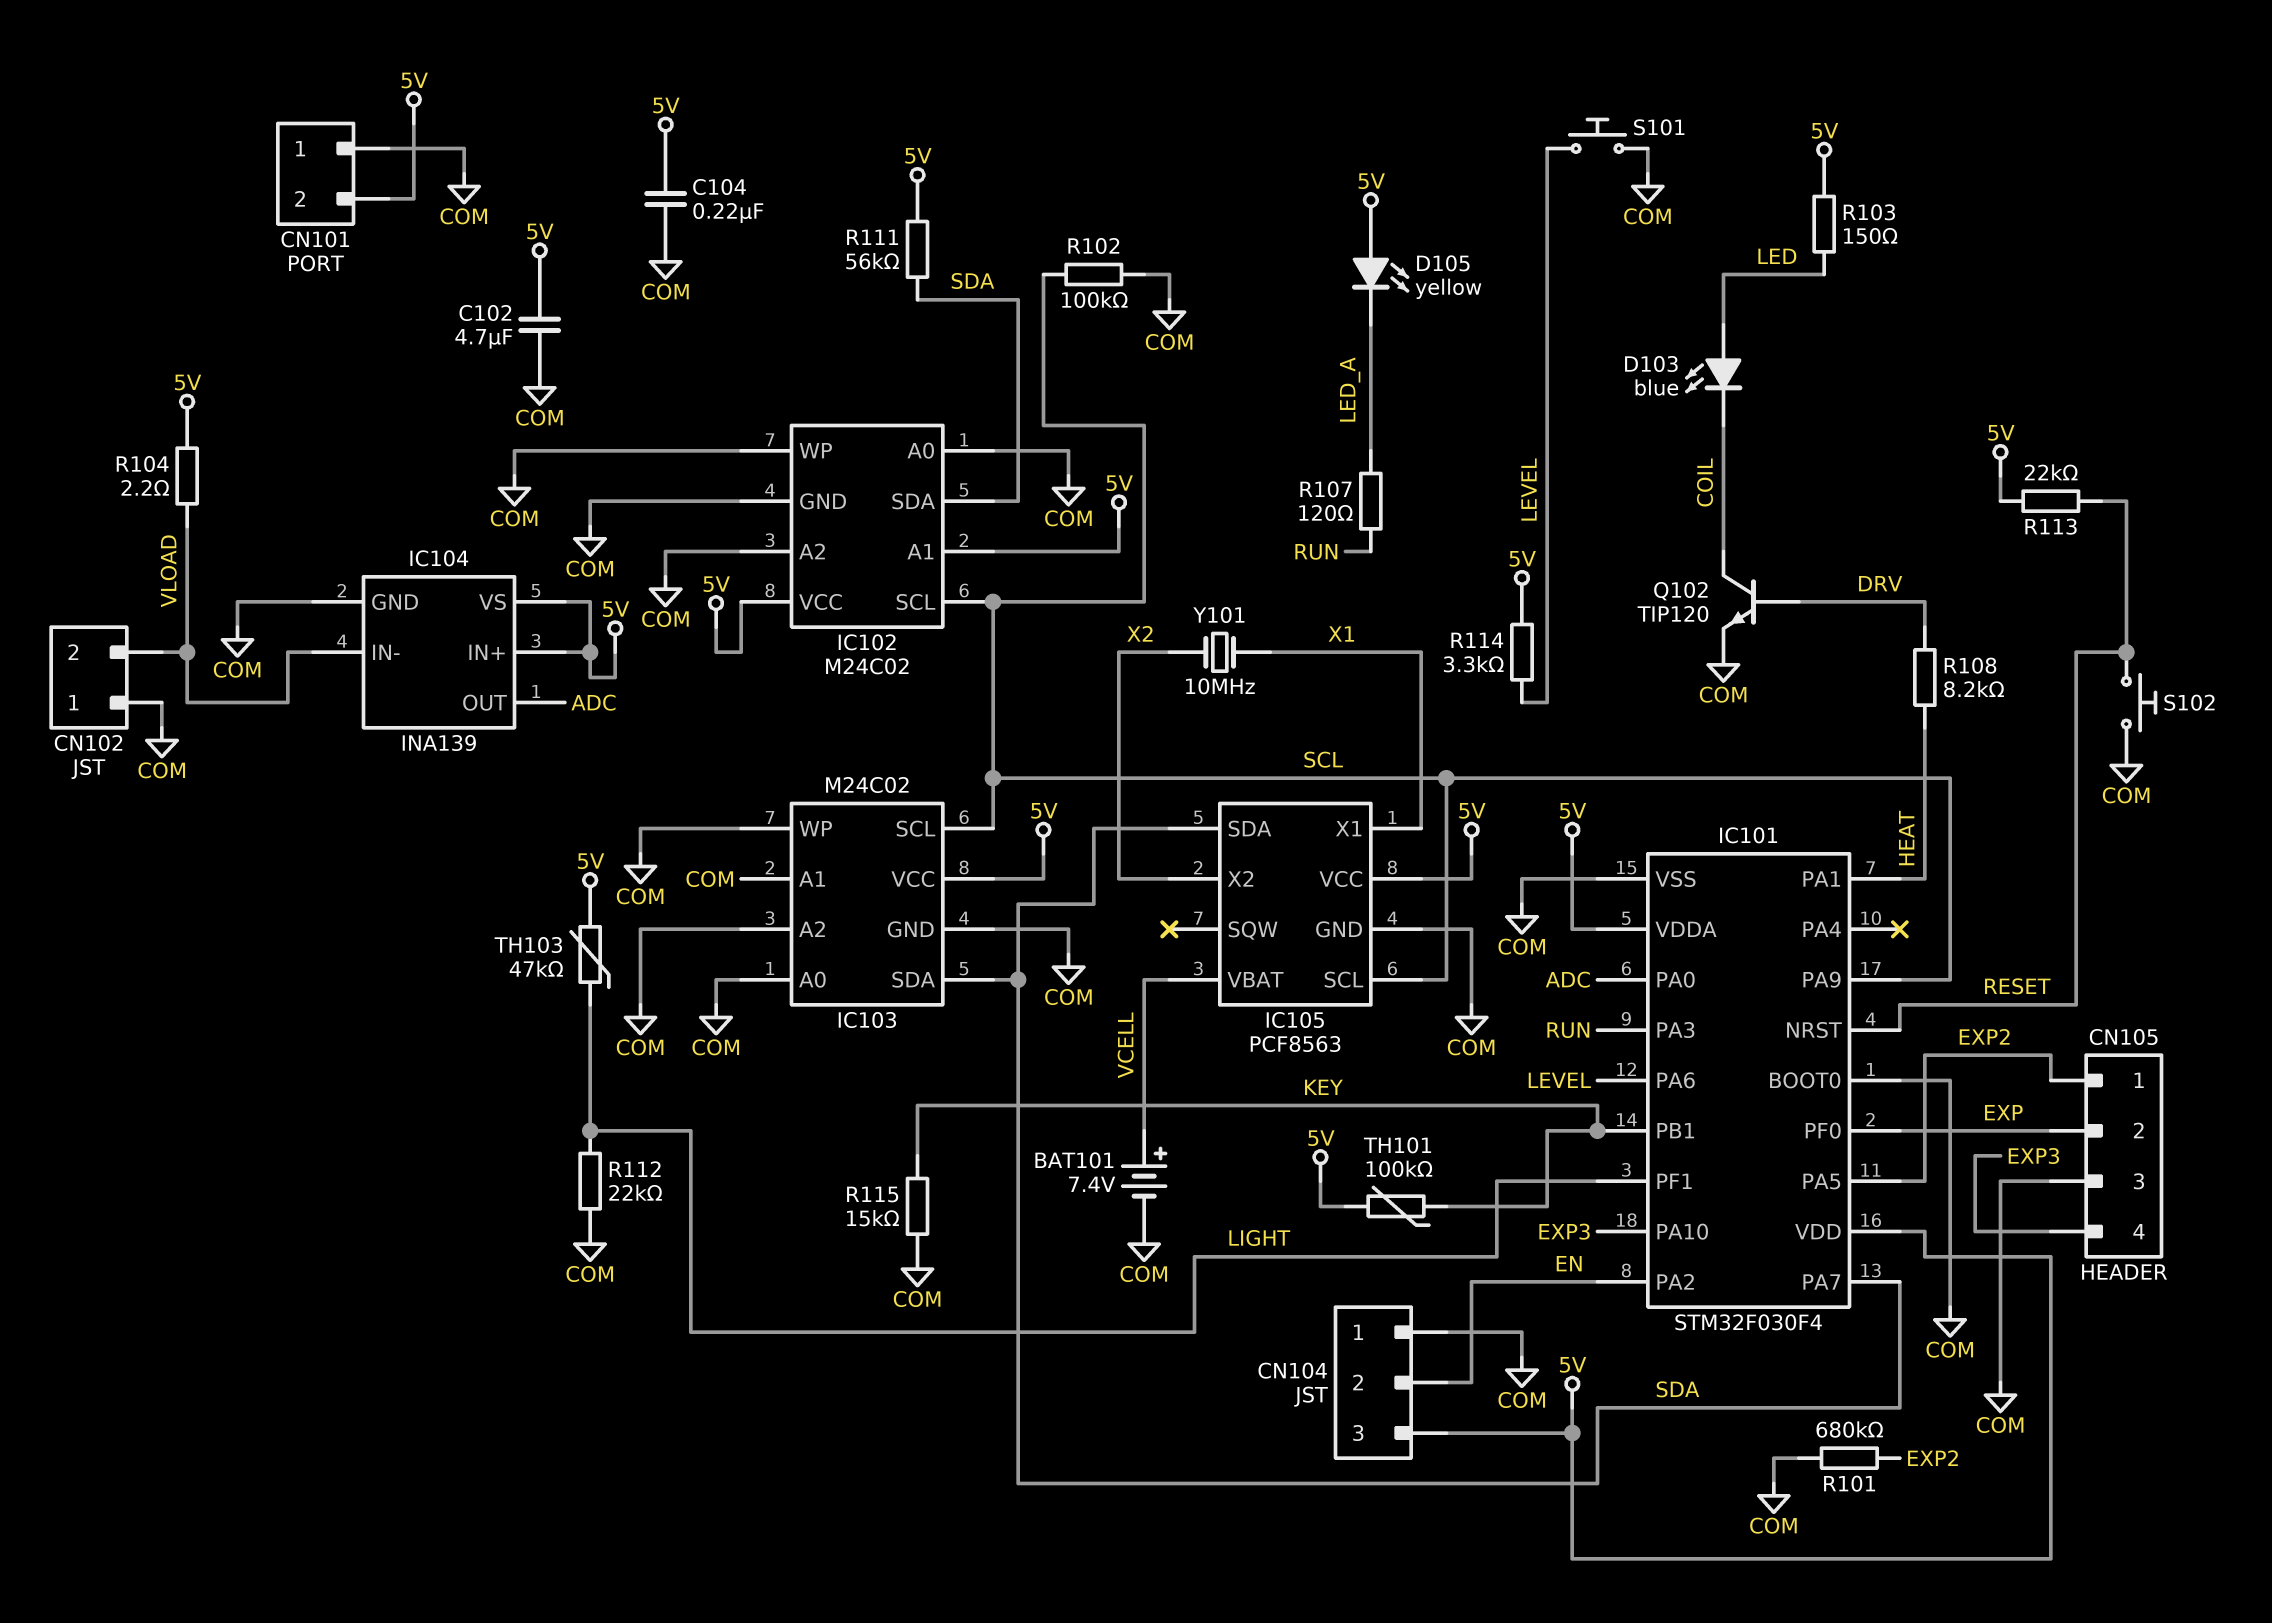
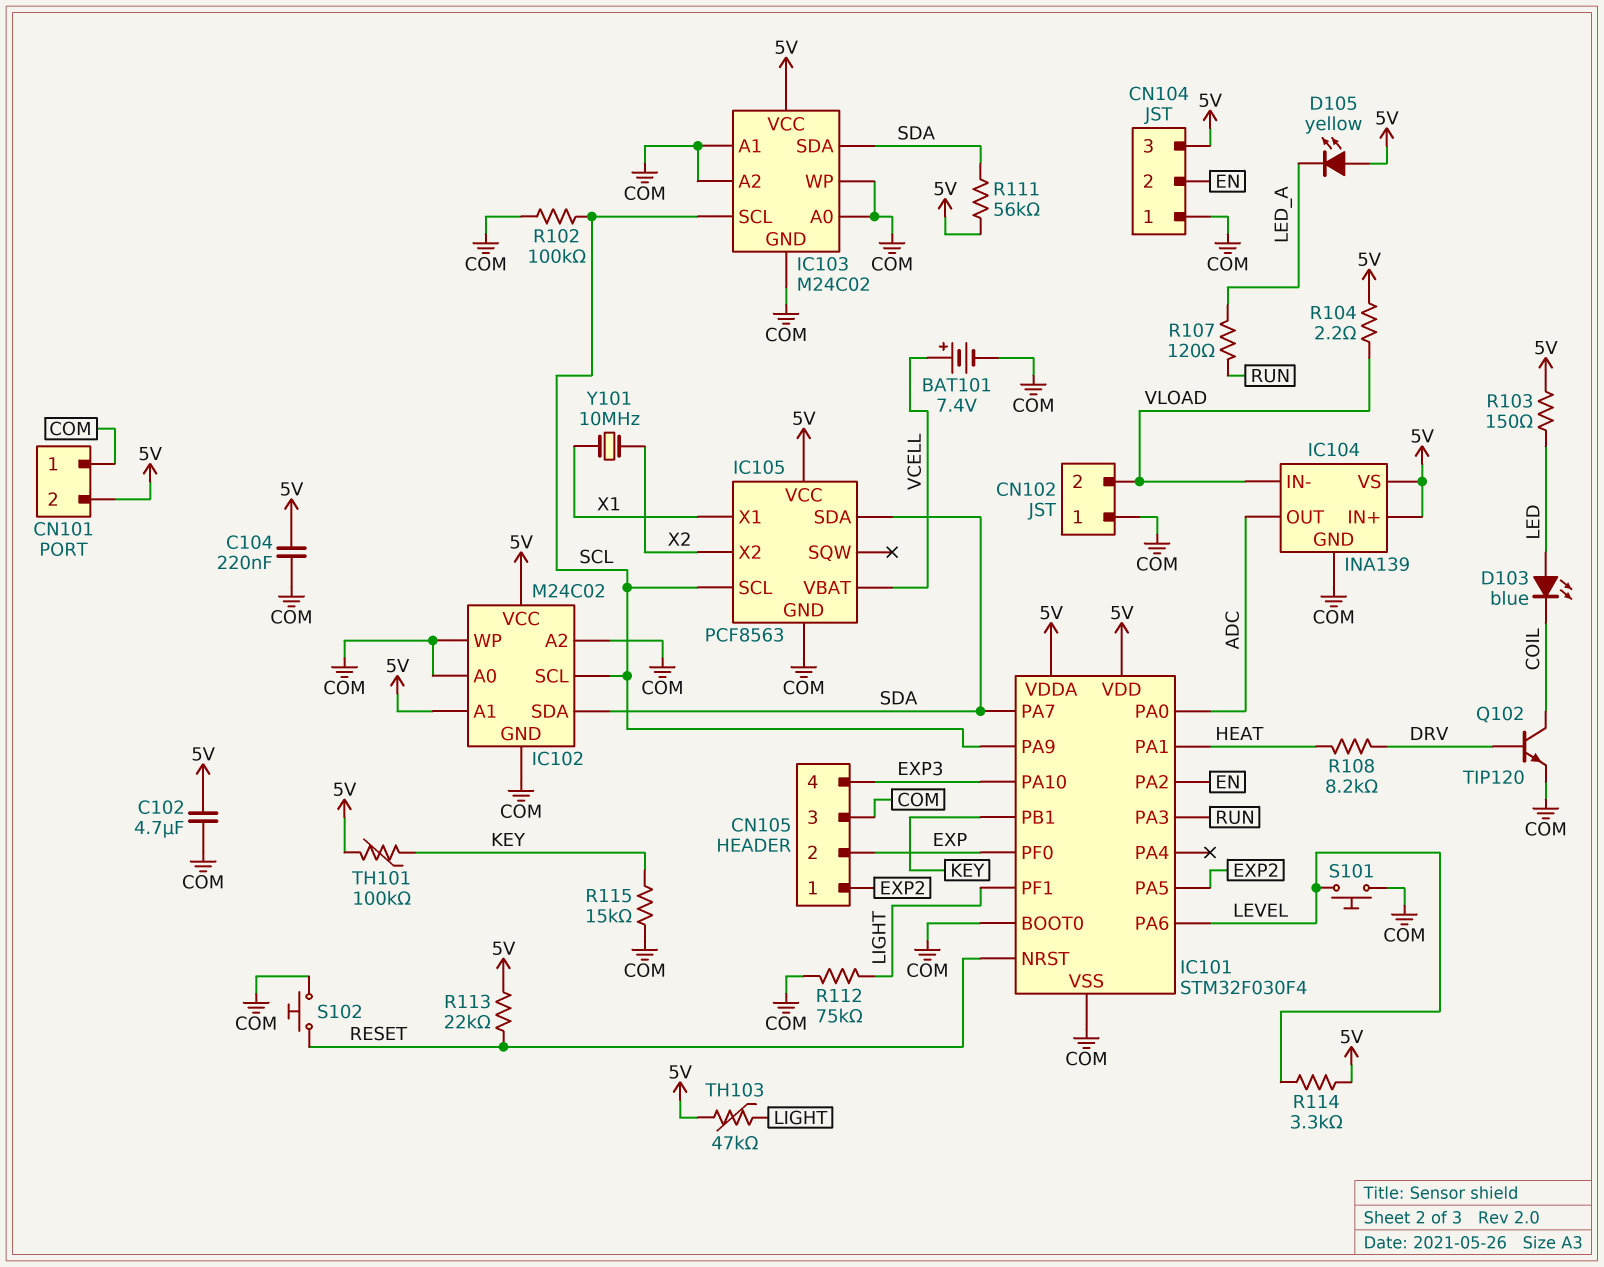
R101: 680k (COM, EXP2) -> none
R112: 22k (COM, LIGHT) -> 75k (COM, LIGHT)

